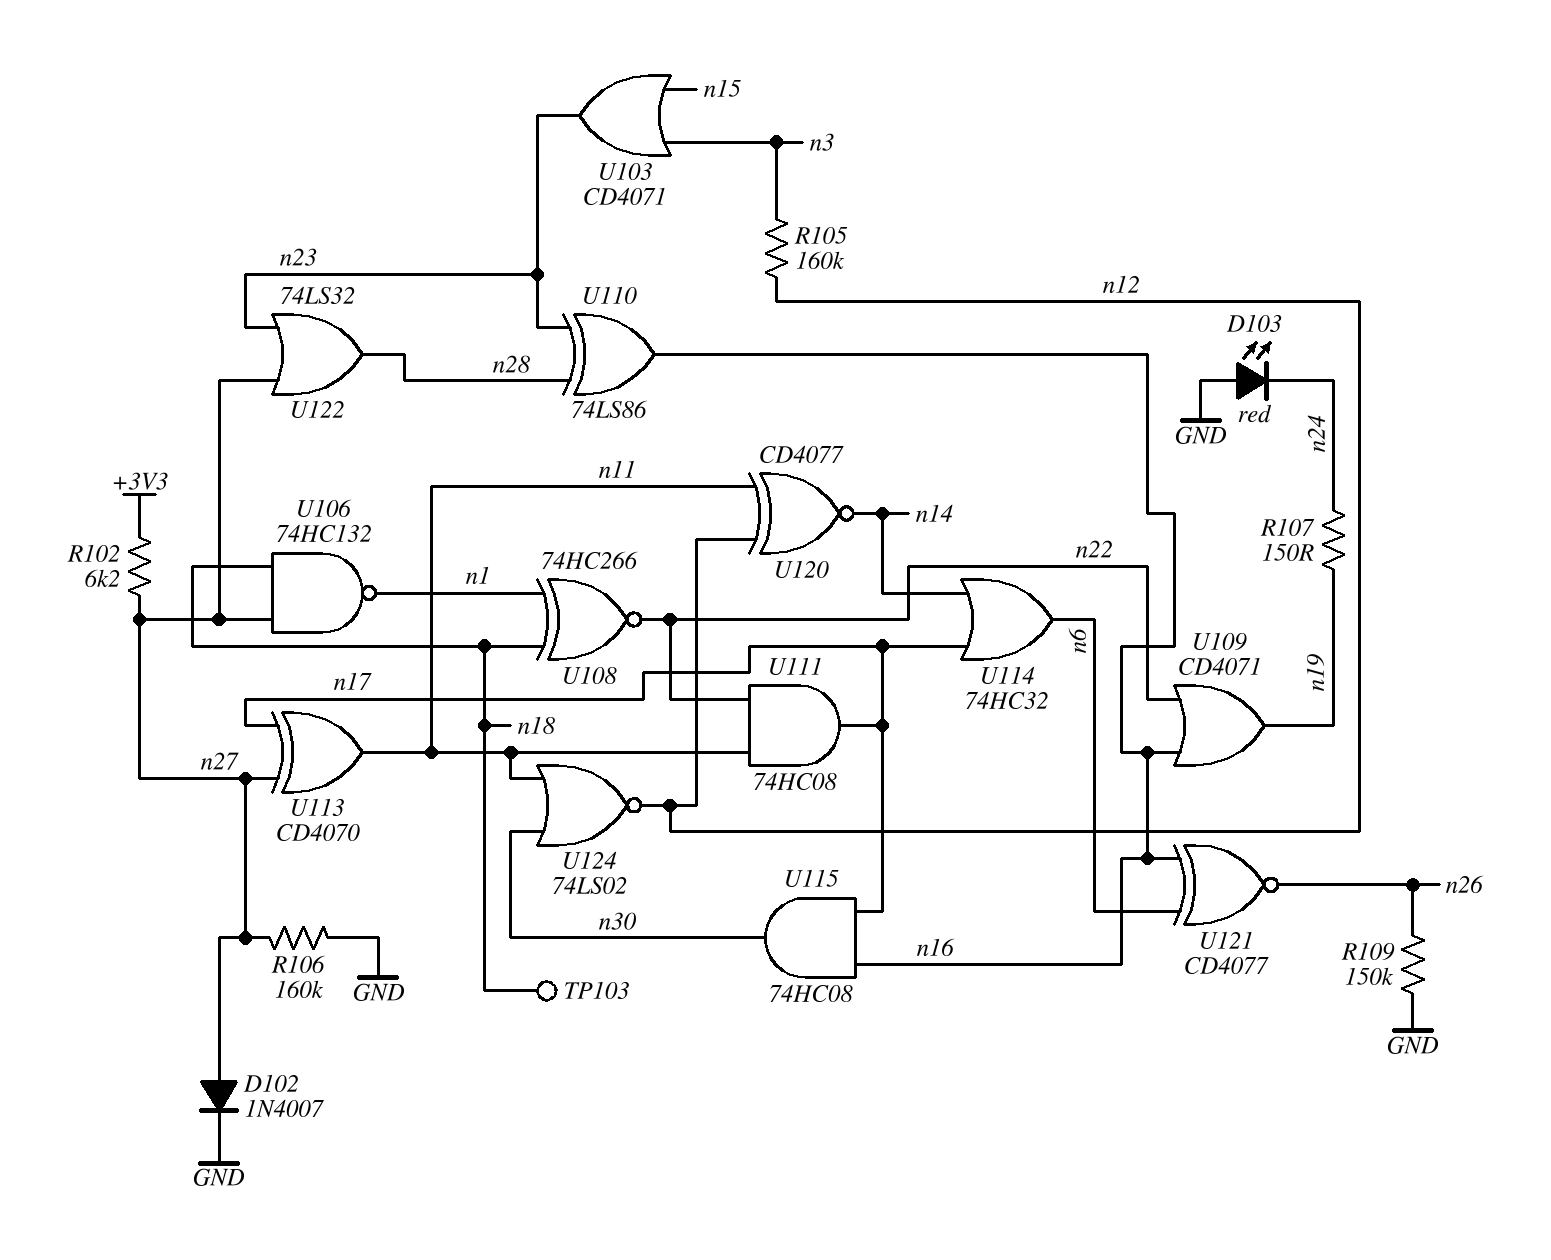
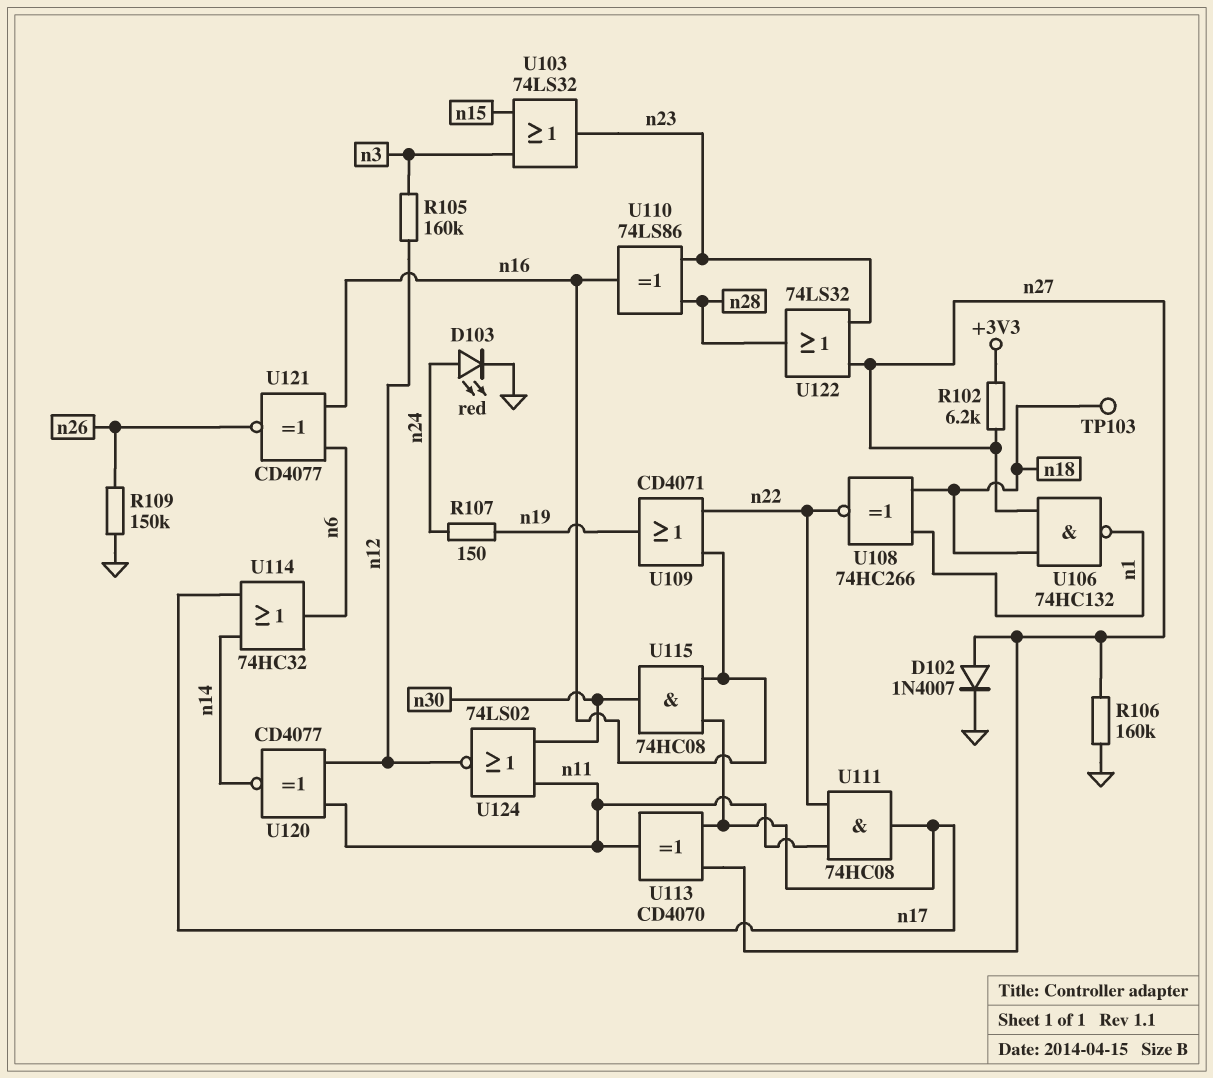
D103: LED red (A GND, K n24) -> LED red (A n24, K GND)
U103: OR CD4071 (in n3, in n15, out n23) -> OR 74LS32 (in n3, in n15, out n23)

